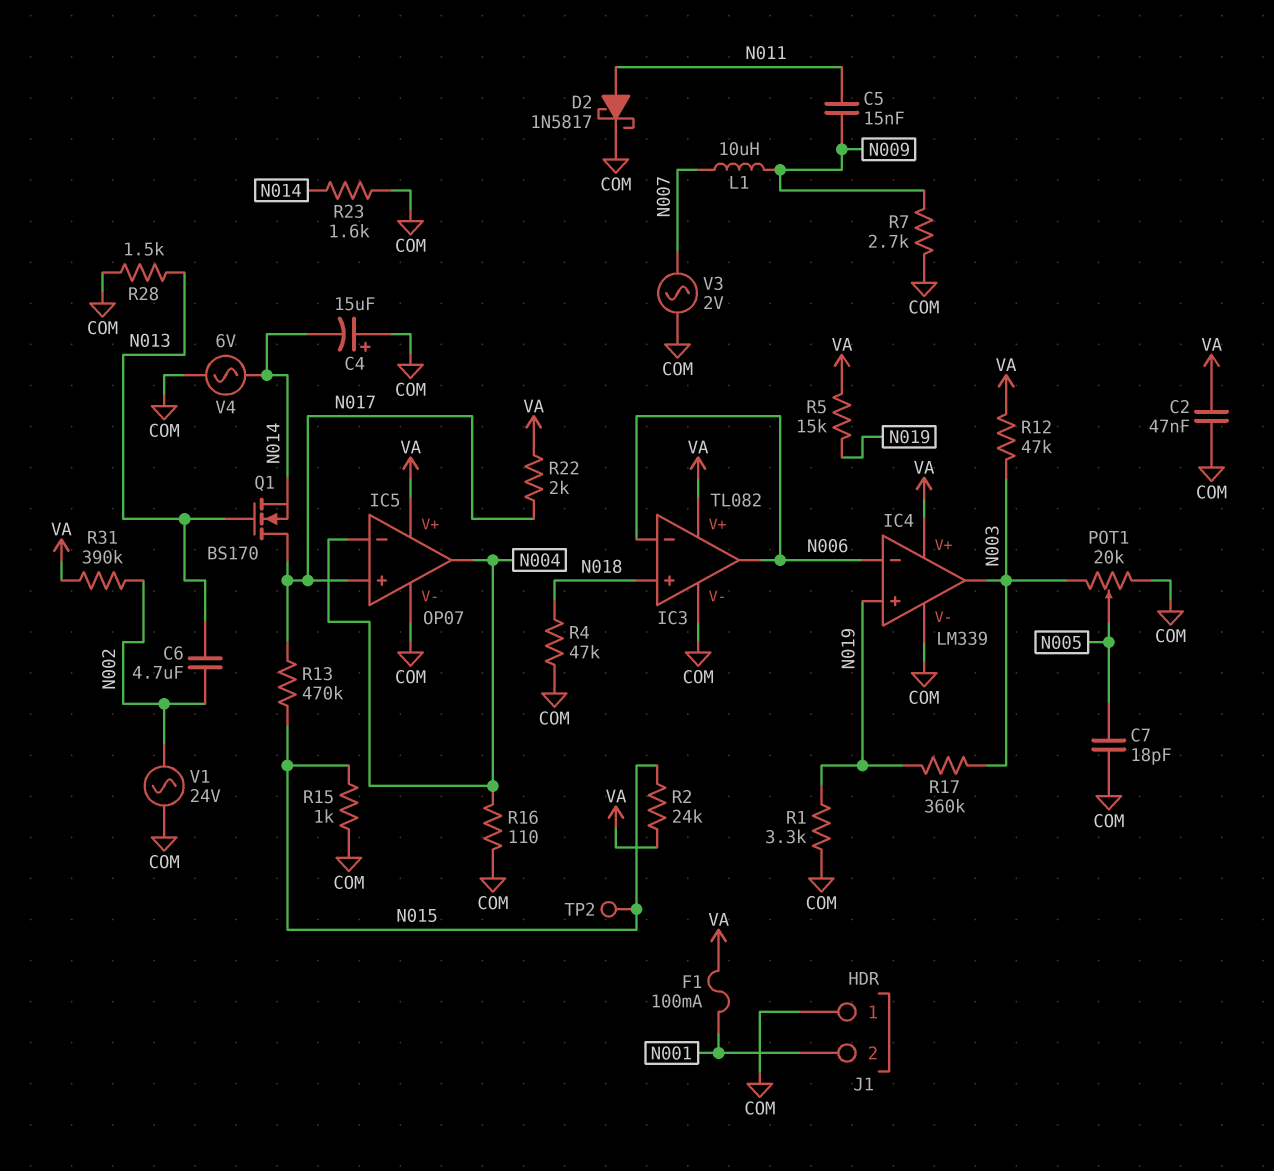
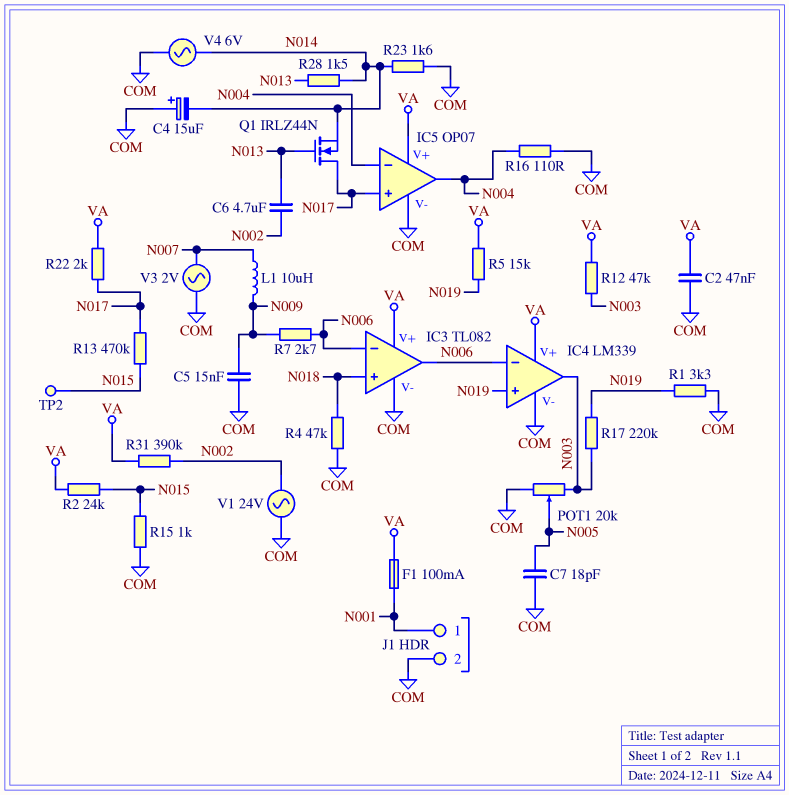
C5: 15nF (N009, N011) -> 15nF (COM, N009)
D2: schottky 1N5817 (A N011, K COM) -> none
J1 pin 1: COM -> N001
J1 pin 2: N001 -> COM
Q1: NMOS BS170 (G N013, D N017, S N014) -> NMOS IRLZ44N (G N013, D N017, S N014)
R7: 2.7k (COM, N009) -> 2.7k (N006, N009)
R17: 360k (N003, N019) -> 220k (N003, N019)
R28: 1.5k (COM, N013) -> 1.5k (N013, N014)

